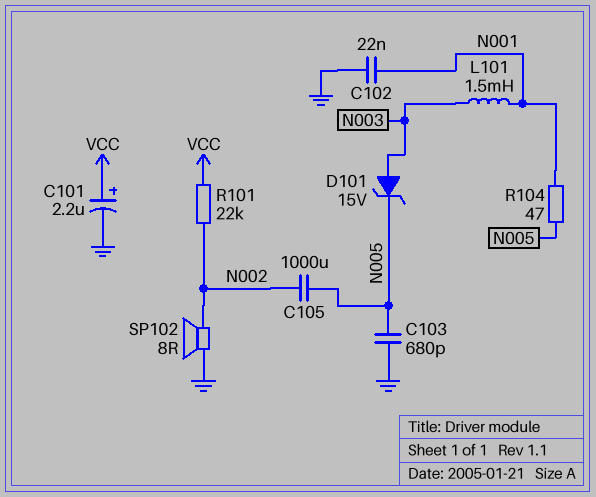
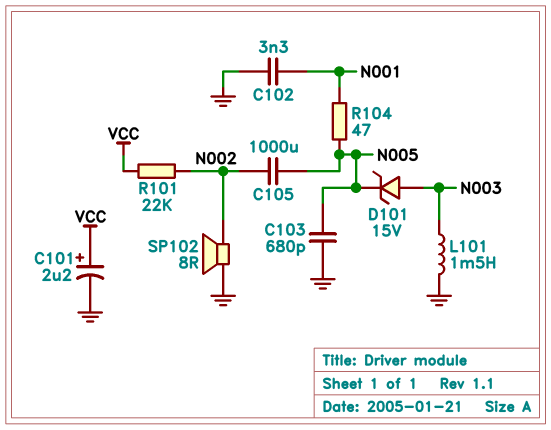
C102: 22nF (GND, N001) -> 3.3nF (GND, N001)
L101: 1.5mH (N001, N003) -> 1.5mH (GND, N003)

